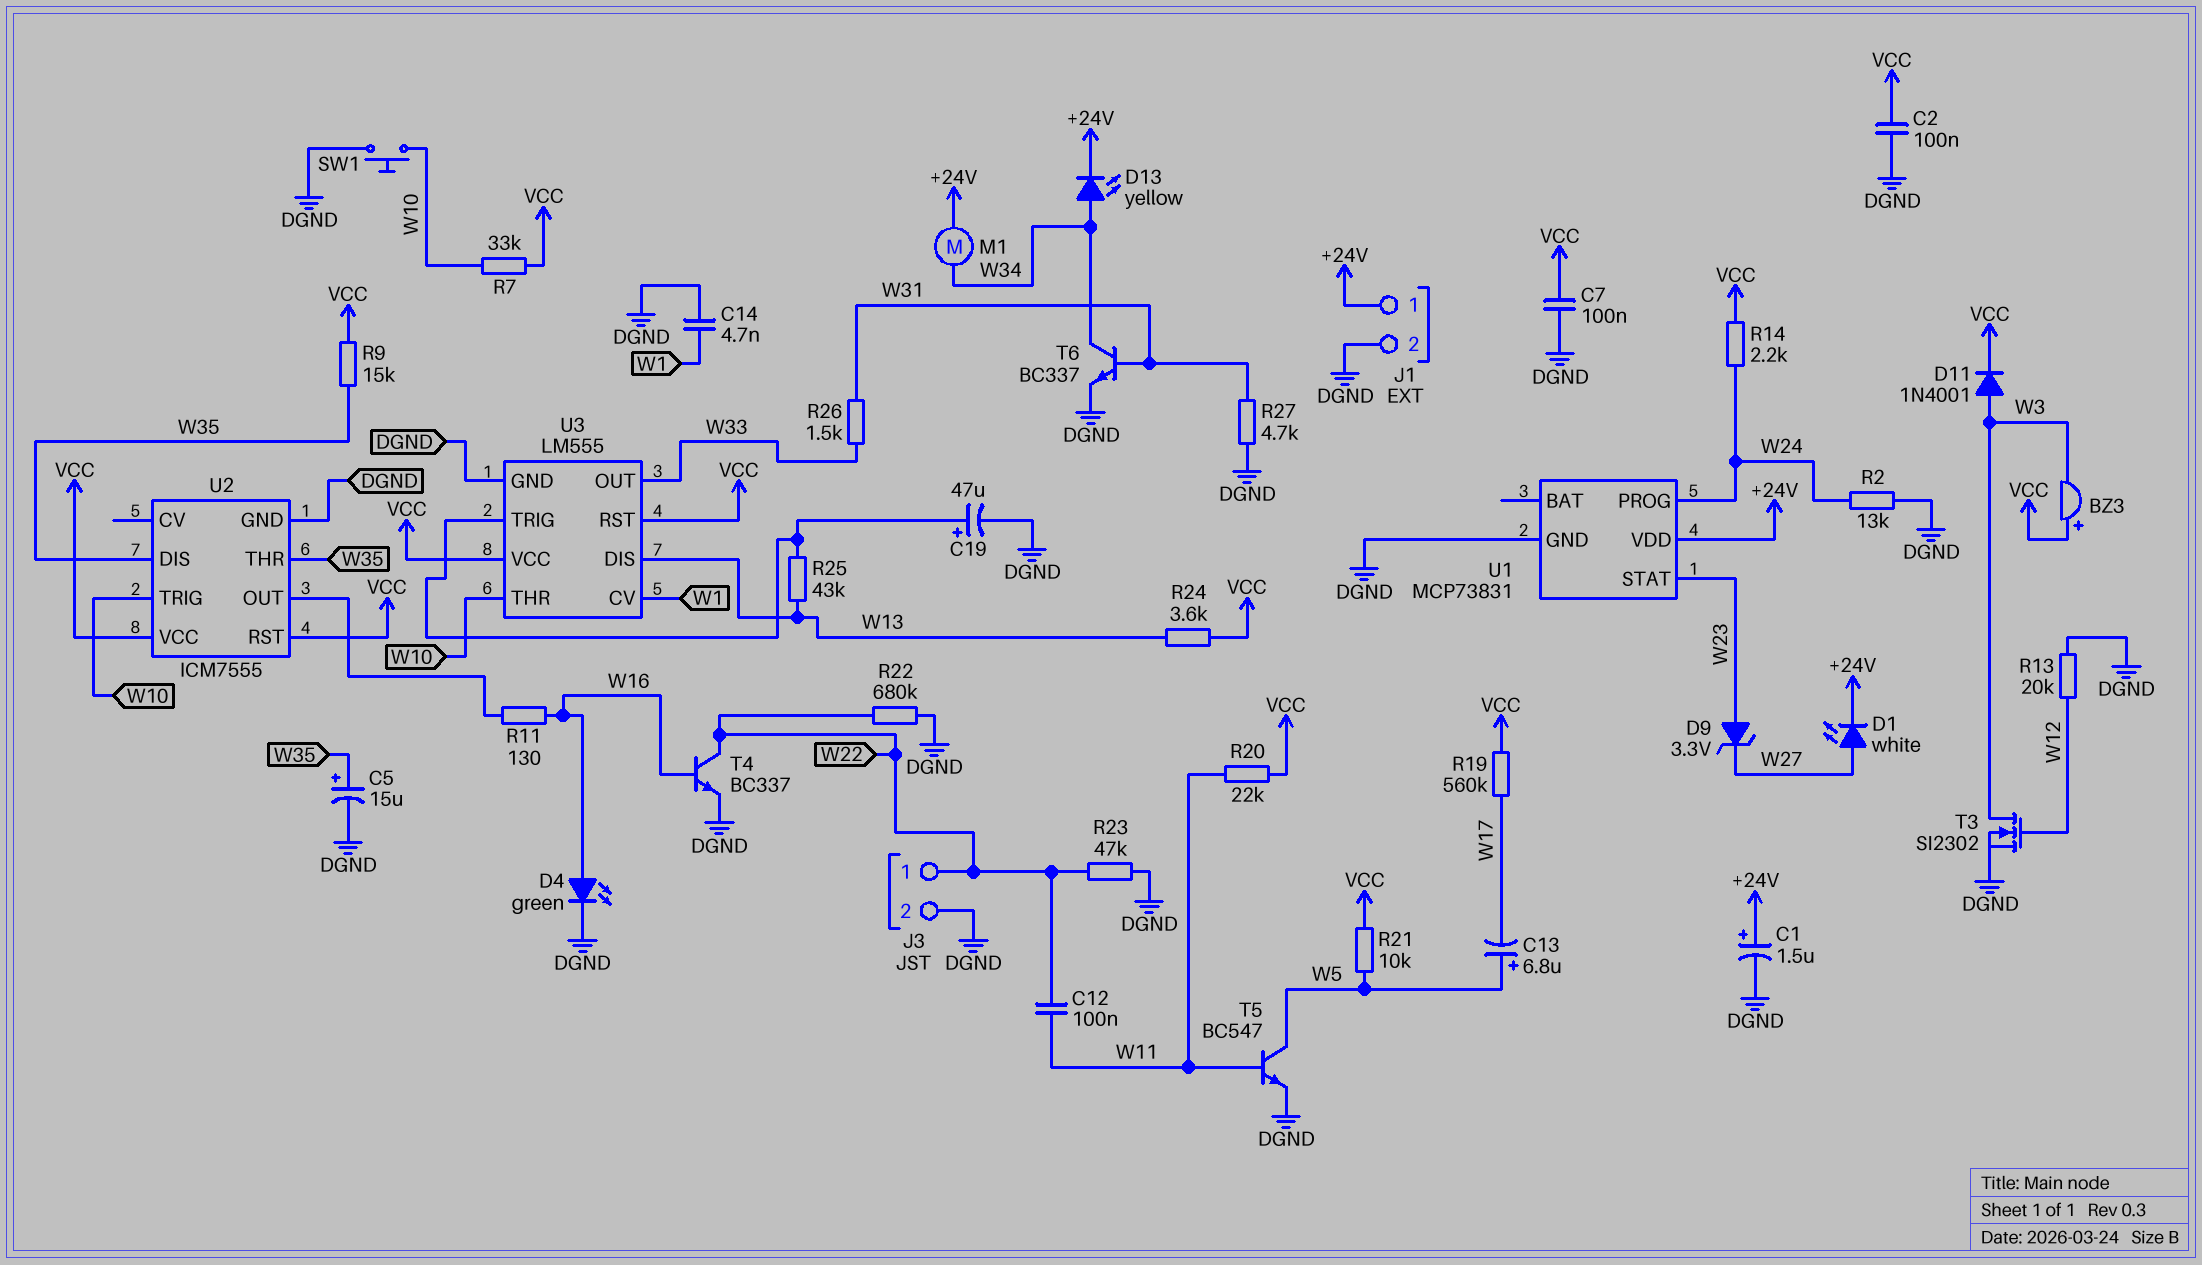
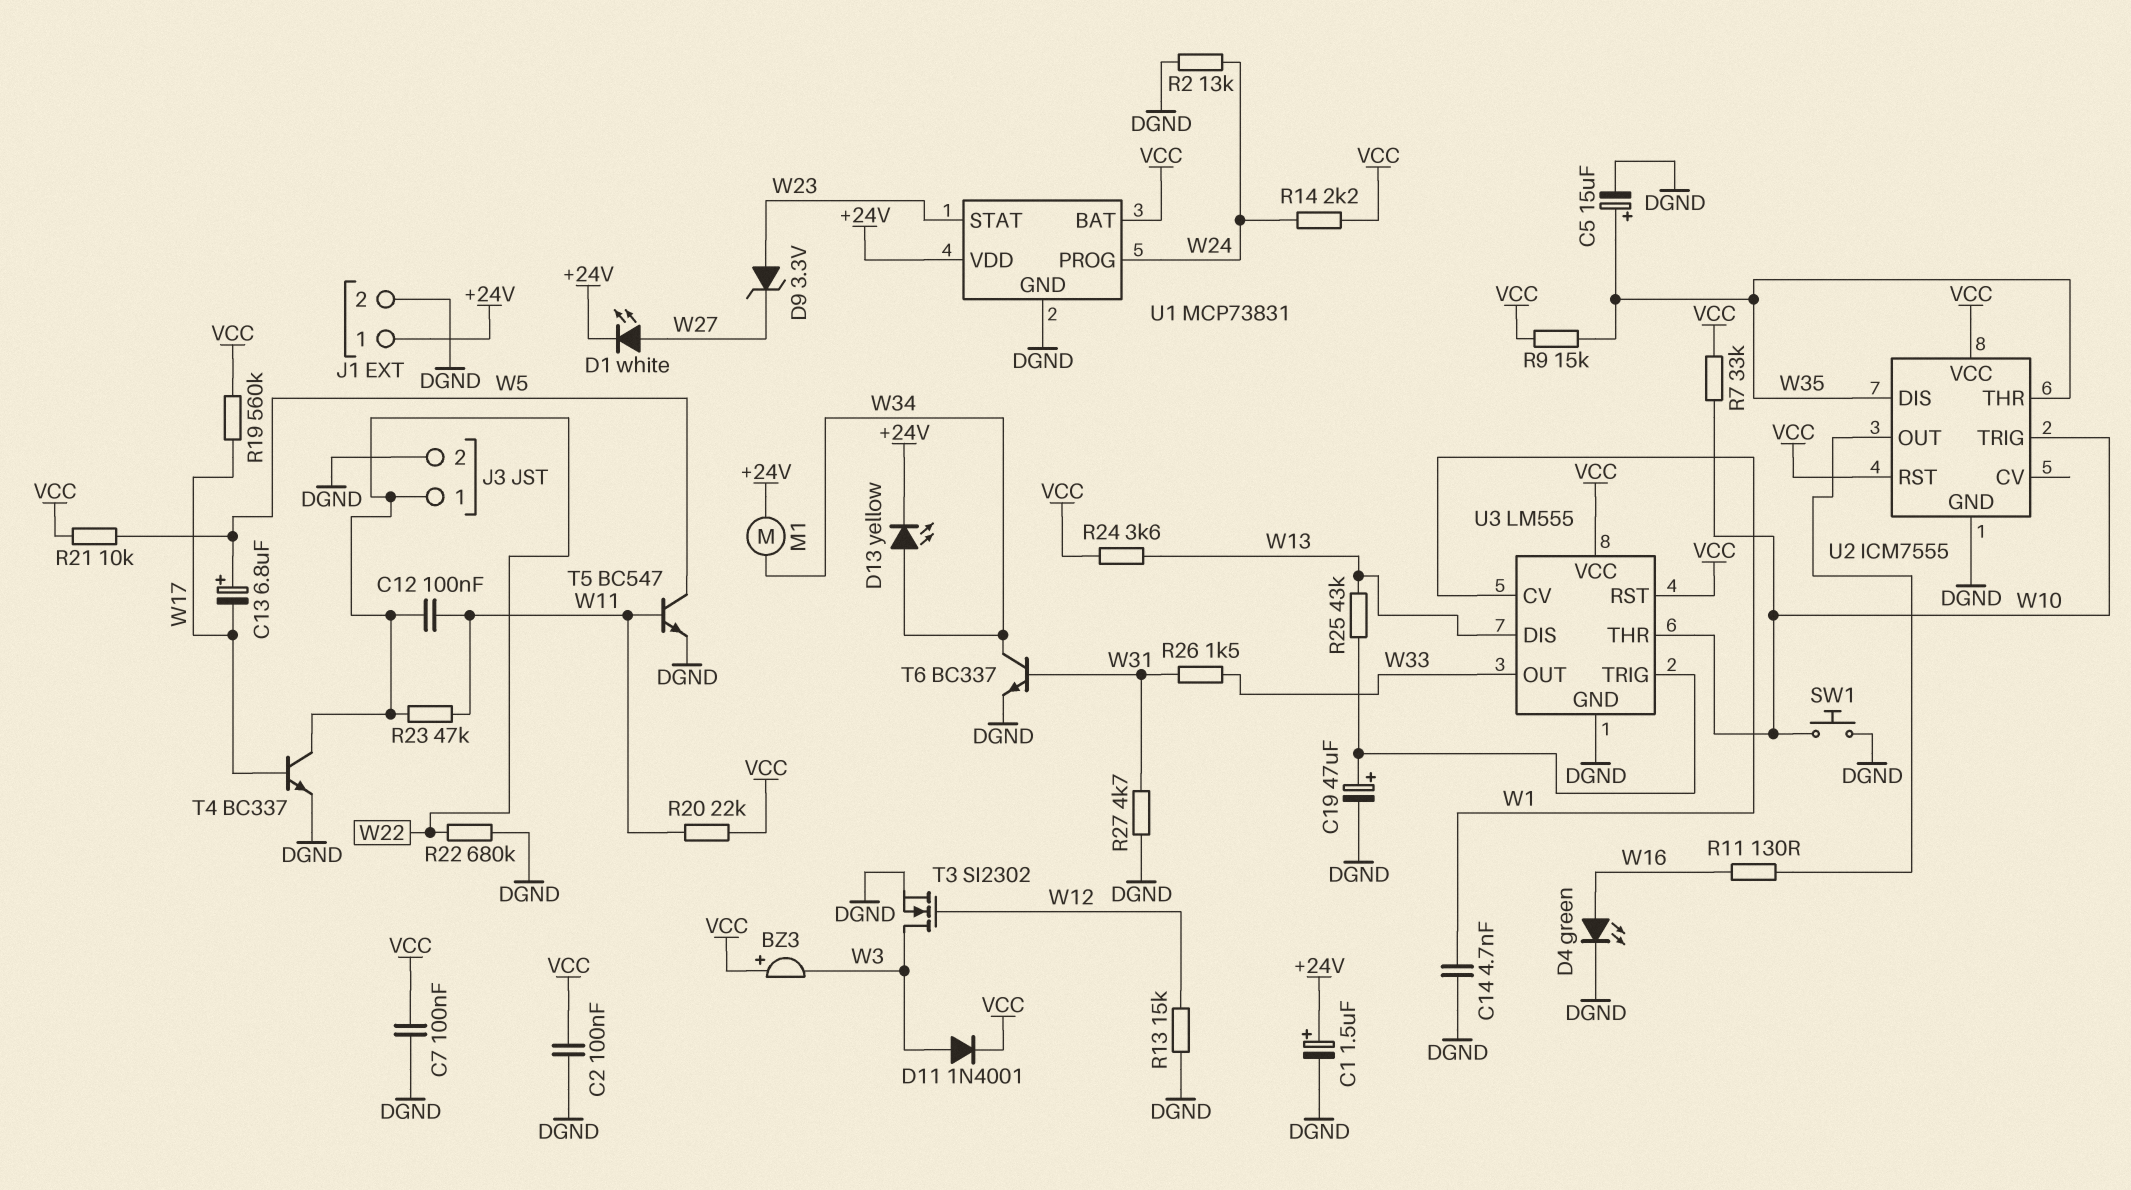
R13: 20k (DGND, W12) -> 15k (DGND, W12)
R23: 47k (DGND, W22) -> 47k (W11, W22)
T4: NPN BC337 (B W16, C W22, E DGND) -> NPN BC337 (B W17, C W22, E DGND)
U1 pin BAT: none -> VCC

